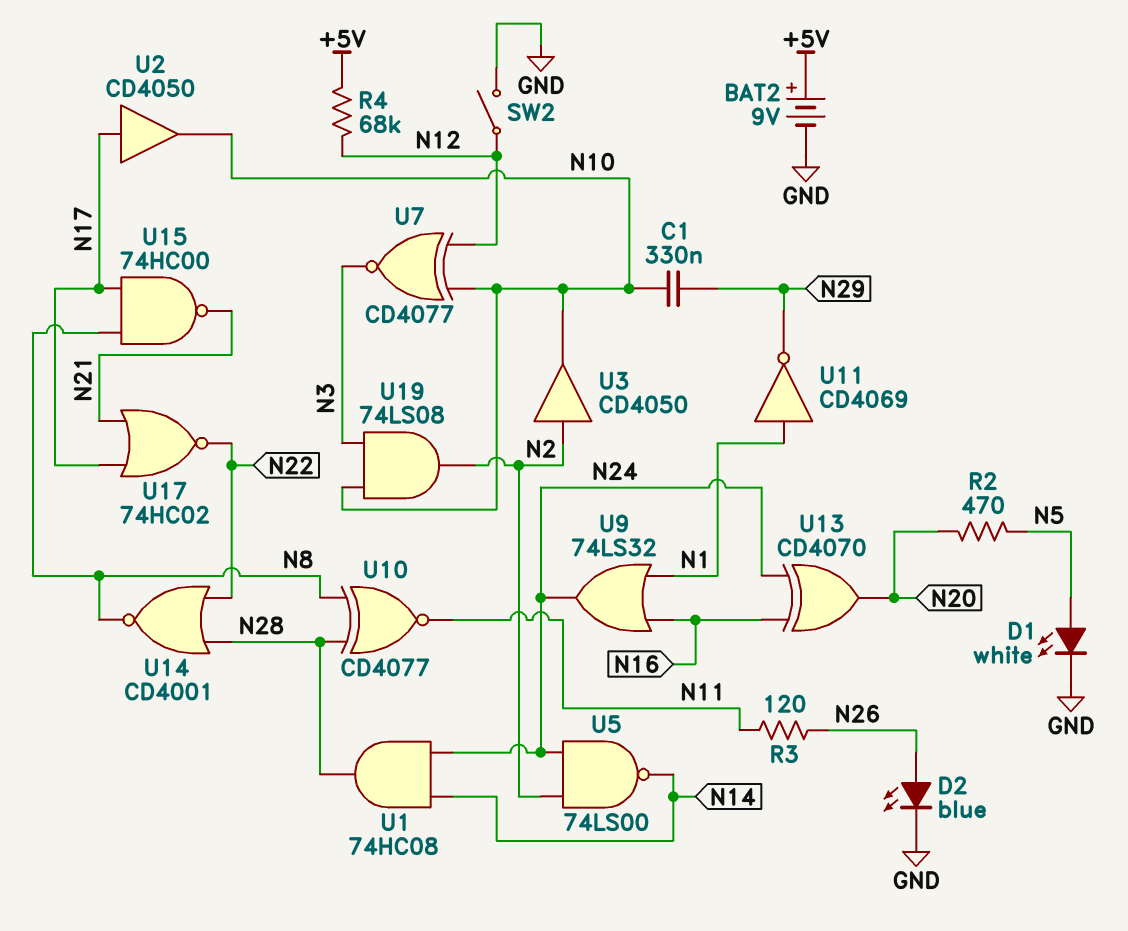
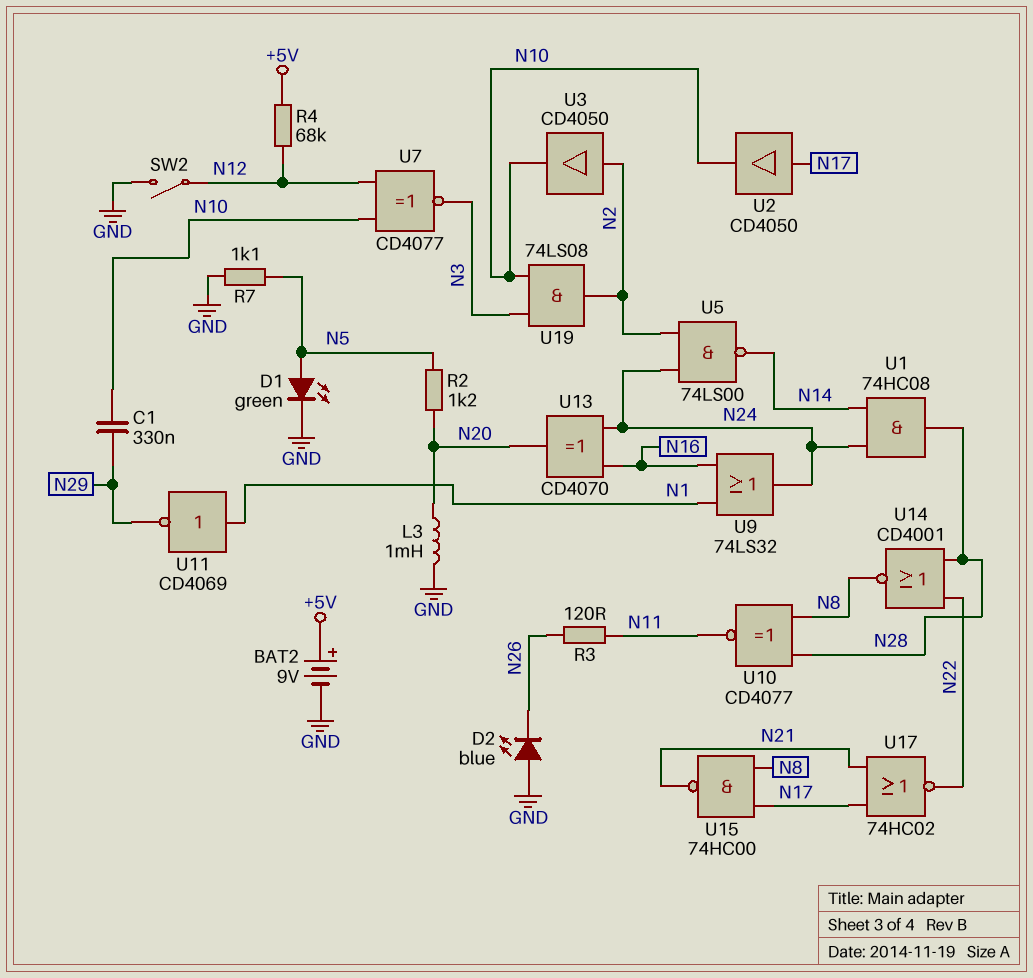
D1: LED white (A N5, K GND) -> LED green (A N5, K GND)
D2: LED blue (A N26, K GND) -> LED blue (A GND, K N26)
L3: none -> 1mH (GND, N20)
R2: 470 (N5, N20) -> 1.2k (N5, N20)
R7: none -> 1.1k (GND, N5)

